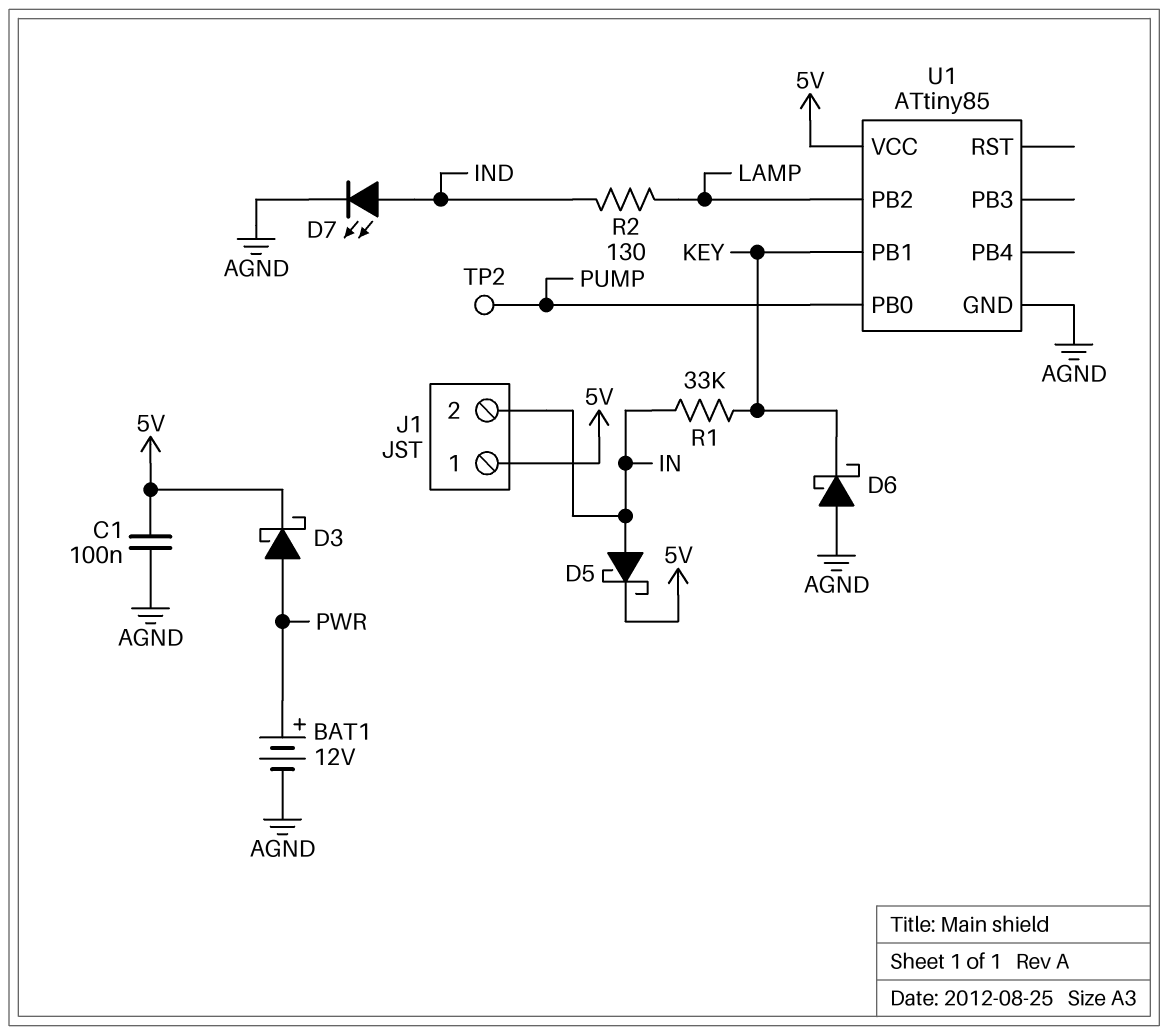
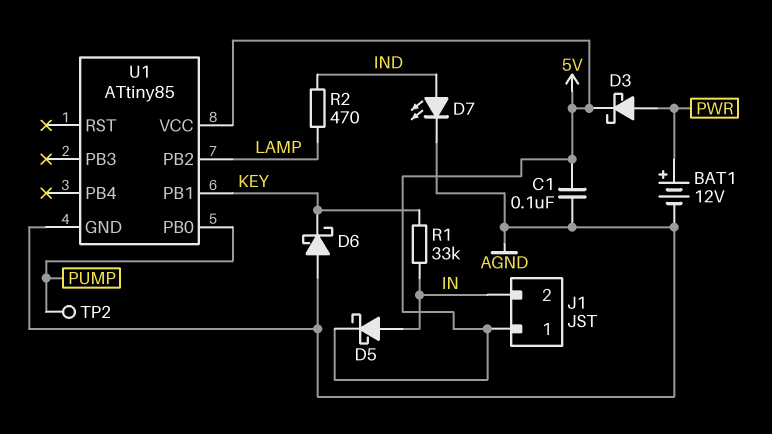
R2: 130 (IND, LAMP) -> 470 (IND, LAMP)

